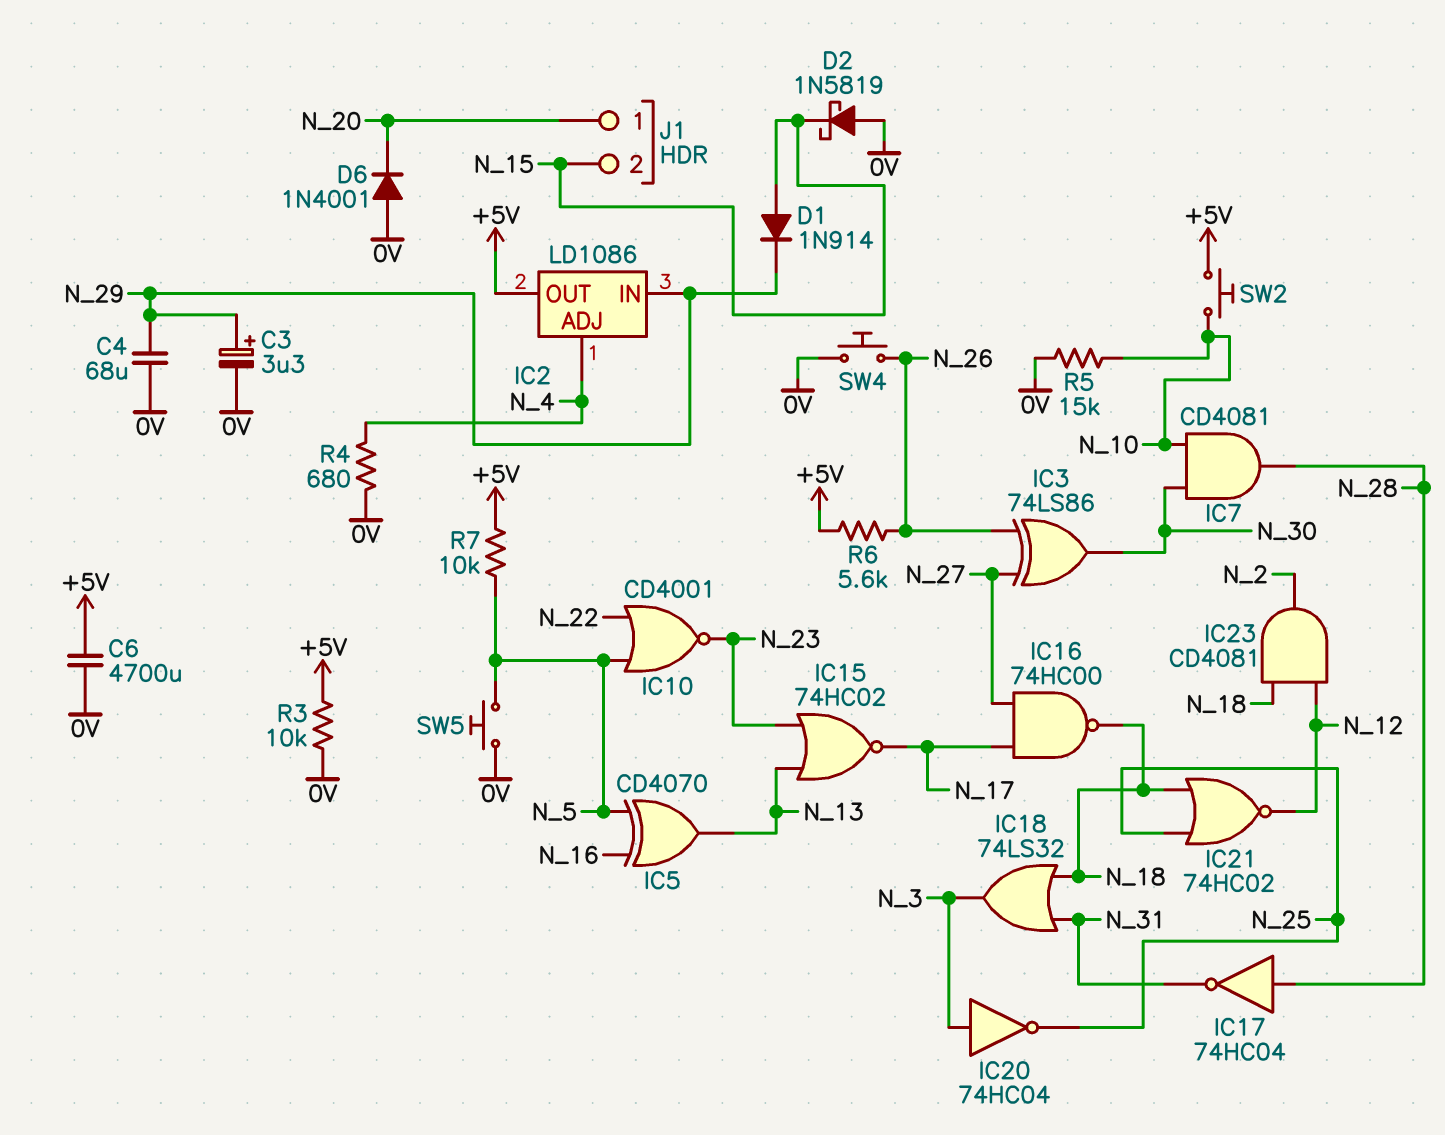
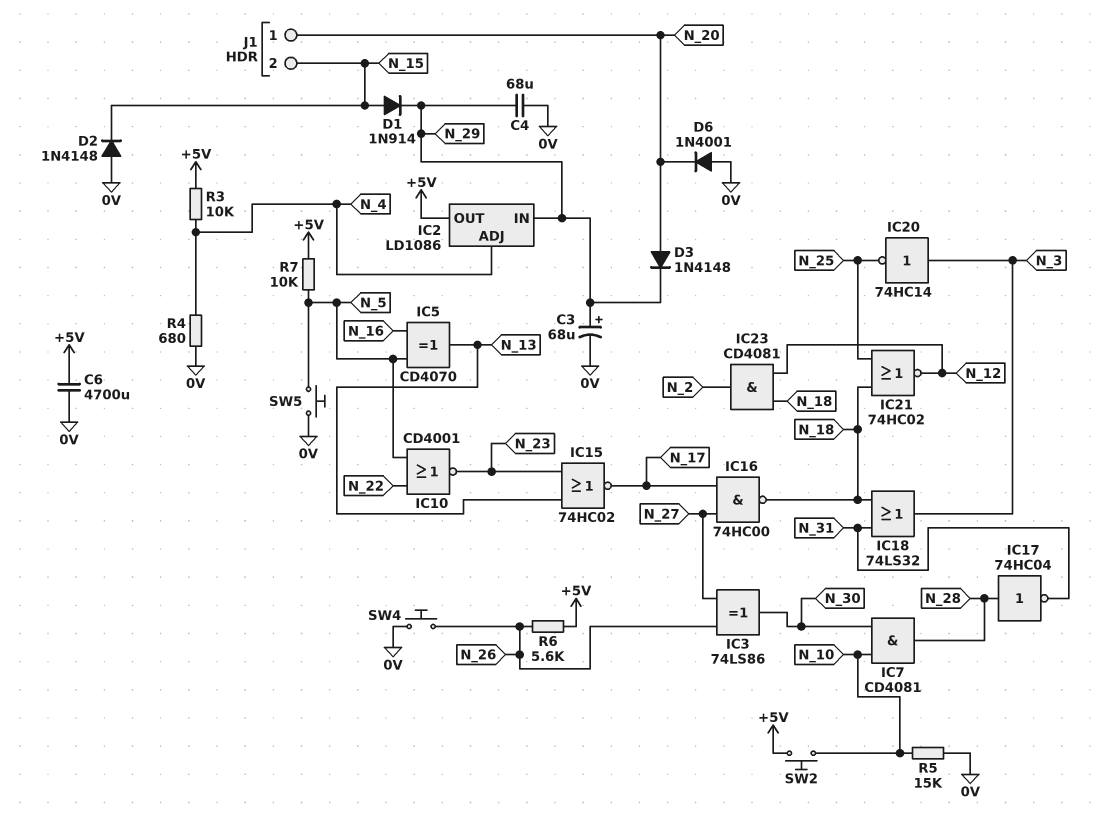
C3: 3.3uF (plus N_29, minus 0V) -> 68uF (plus N_29, minus 0V)
D2: schottky 1N5819 (A 0V, K N_15) -> diode 1N4148 (A 0V, K N_15)
D3: none -> diode 1N4148 (A N_20, K N_29)
IC20: NOT 74HC04 (in N_3, out N_25) -> NOT 74HC14 (in N_3, out N_25)
R3: 10k (+5V, 0V) -> 10k (+5V, N_4)

